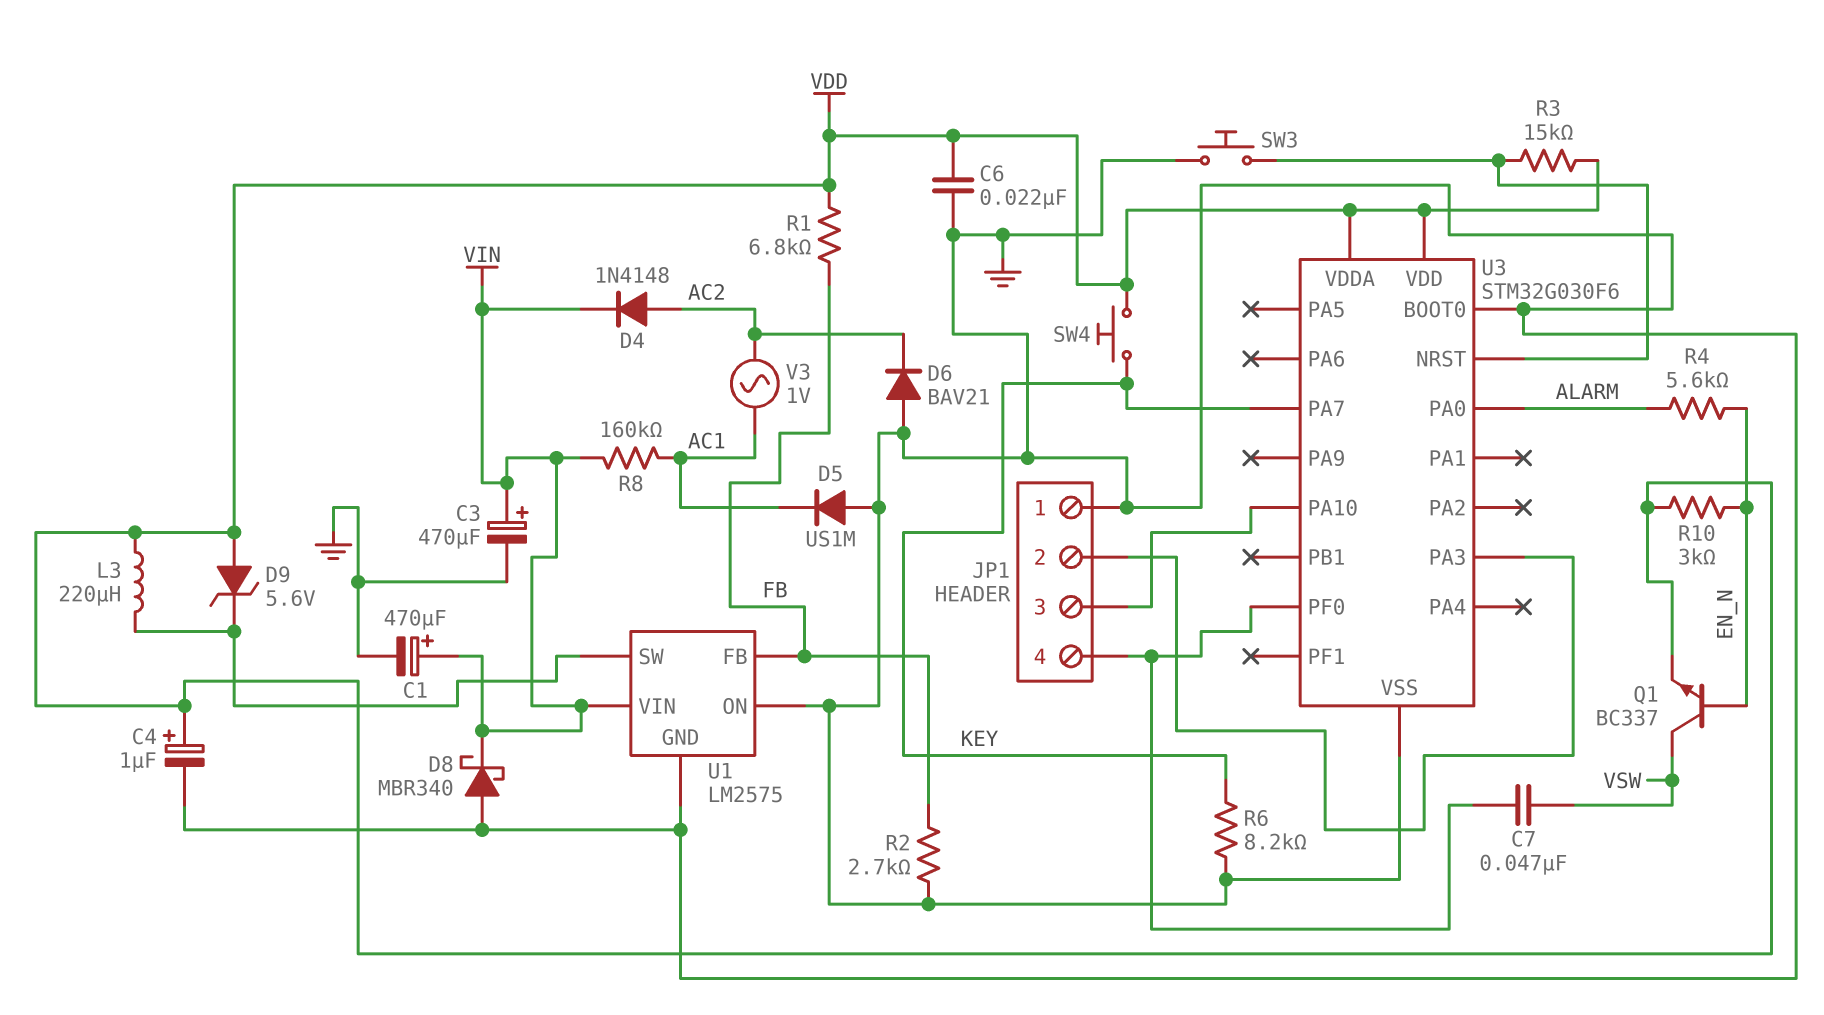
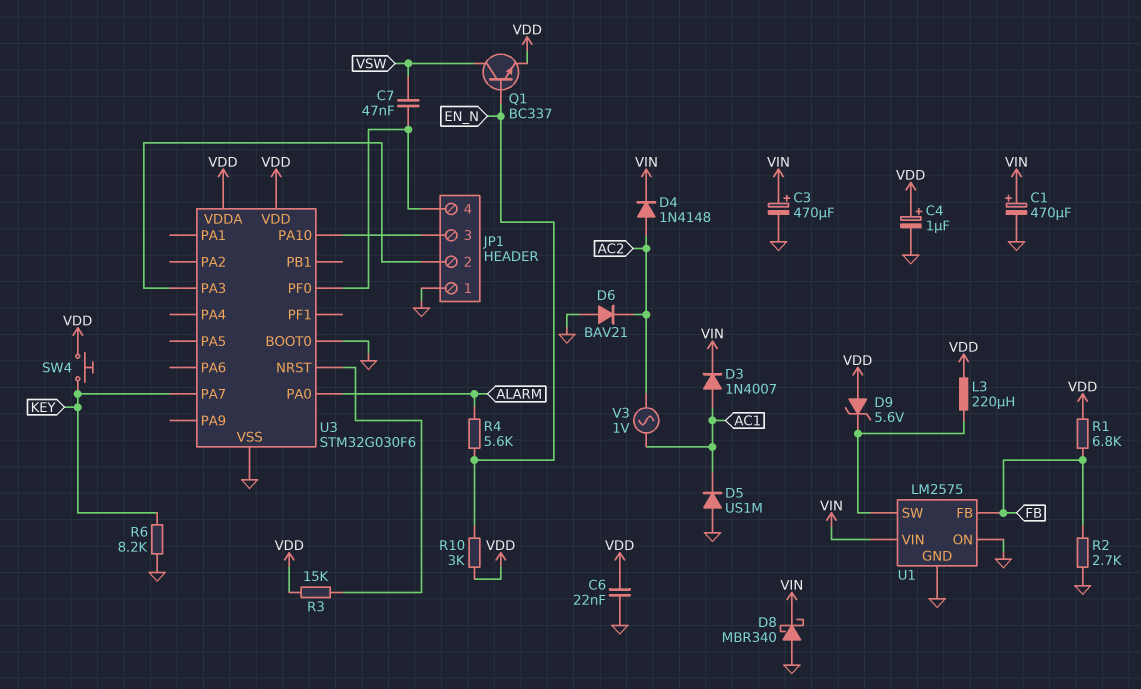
D3: none -> diode 1N4007 (A AC1, K VIN)
R8: 160k (AC1, VIN) -> none
SW3: button (GND, U3/NRST) -> none

